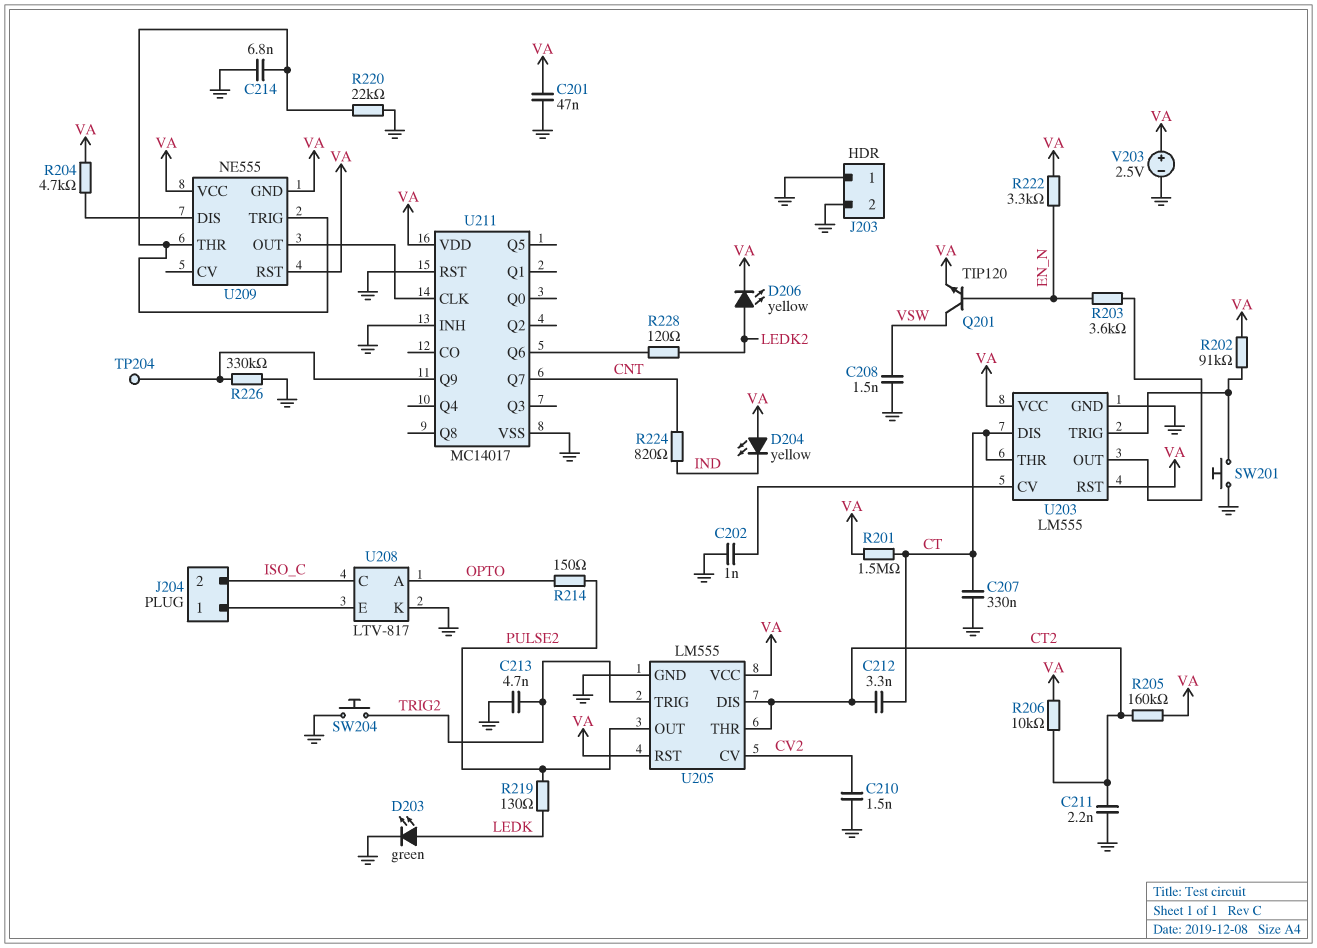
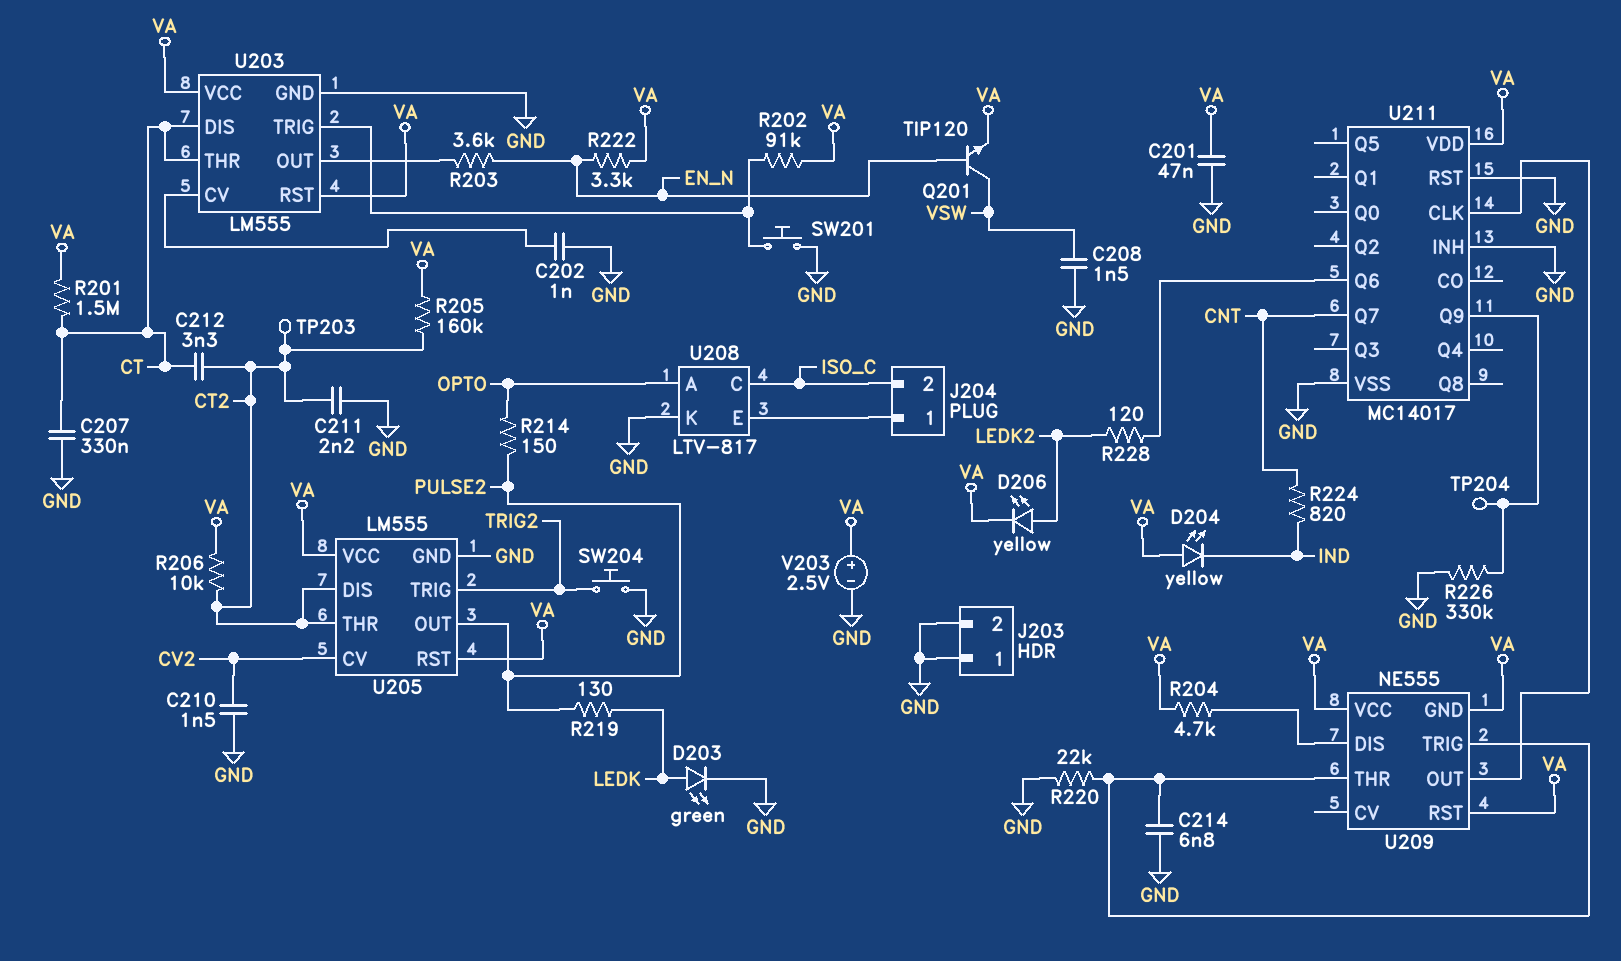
C213: 4.7nF (GND, TRIG2) -> none
TP203: none -> test point (CT2)

